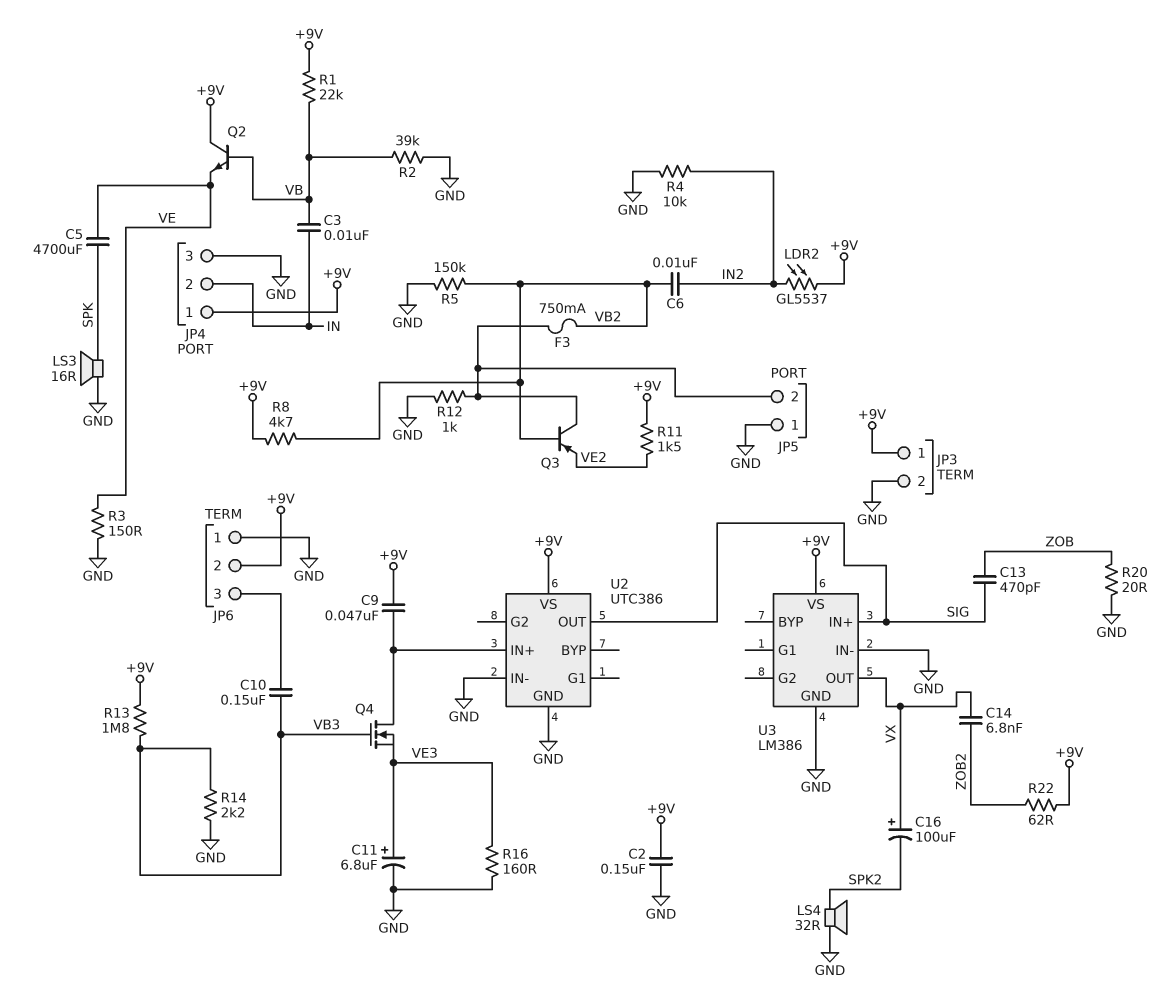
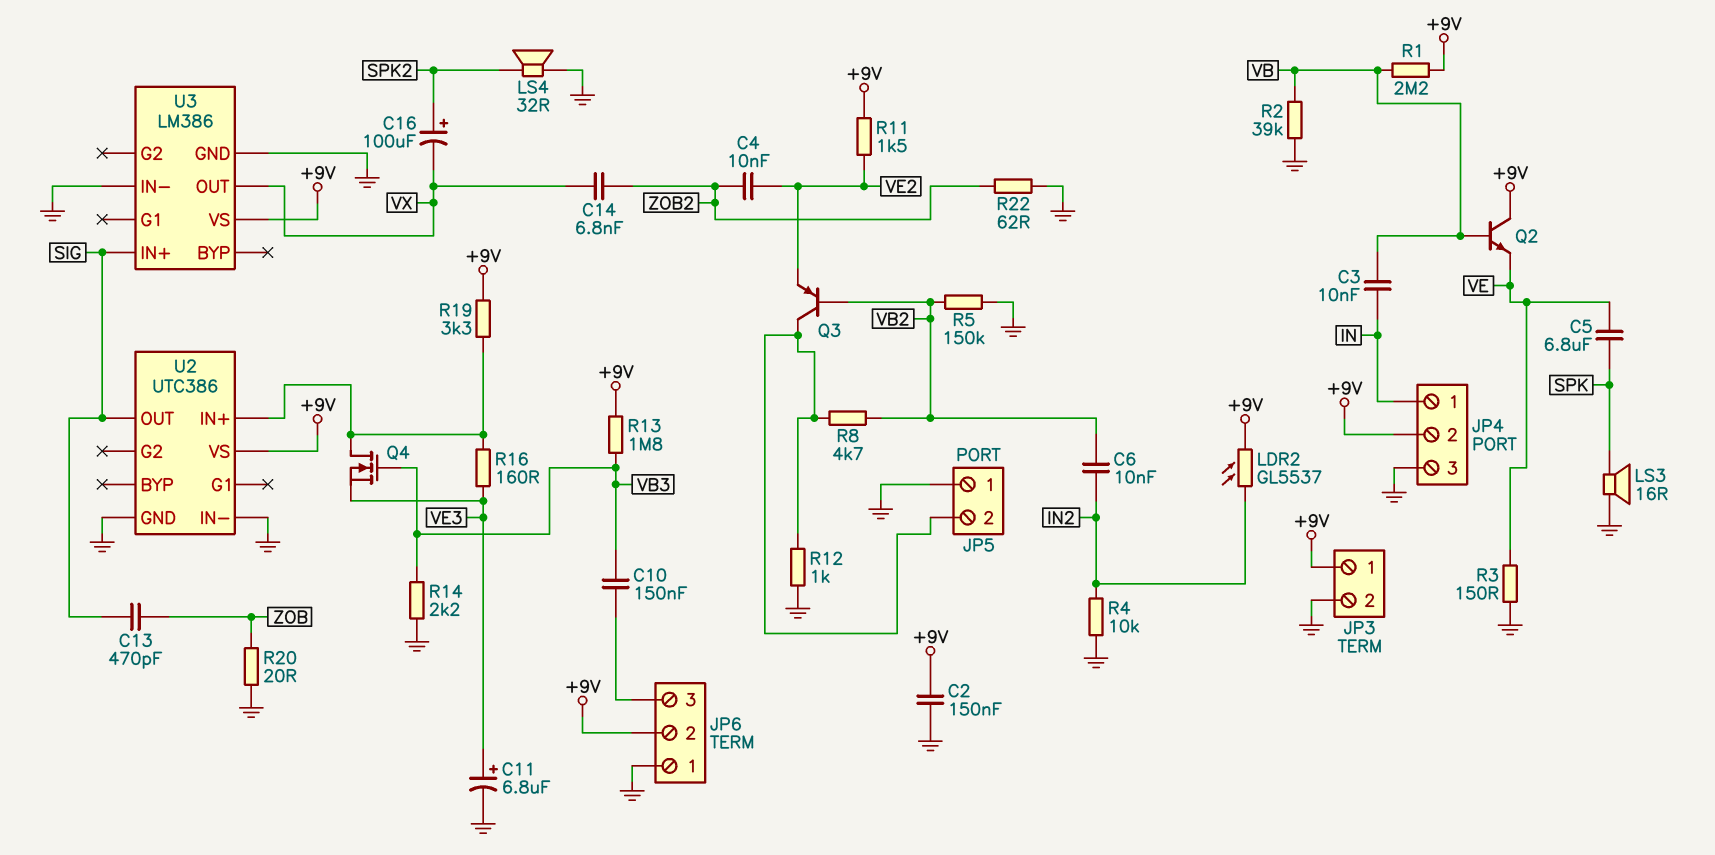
C4: none -> 10nF (VE2, ZOB2)
C5: 4700uF (SPK, VE) -> 6.8uF (SPK, VE)
C9: 47nF (+9V, U2/IN+) -> none
C16: 100uF (plus VX, minus SPK2) -> 100uF (plus SPK2, minus VX)
F3: 750mA (JP5/2, VB2) -> none
JP4 pin 1: +9V -> IN
JP4 pin 2: IN -> +9V
R1: 22k (+9V, VB) -> 2.2M (+9V, VB)
R8: 4.7k (+9V, VB2) -> 4.7k (JP5/2, VB2)
R16: 160 (GND, VE3) -> 160 (U2/IN+, VE3)
R19: none -> 3.3k (+9V, U2/IN+)
R22: 62 (+9V, ZOB2) -> 62 (GND, ZOB2)

